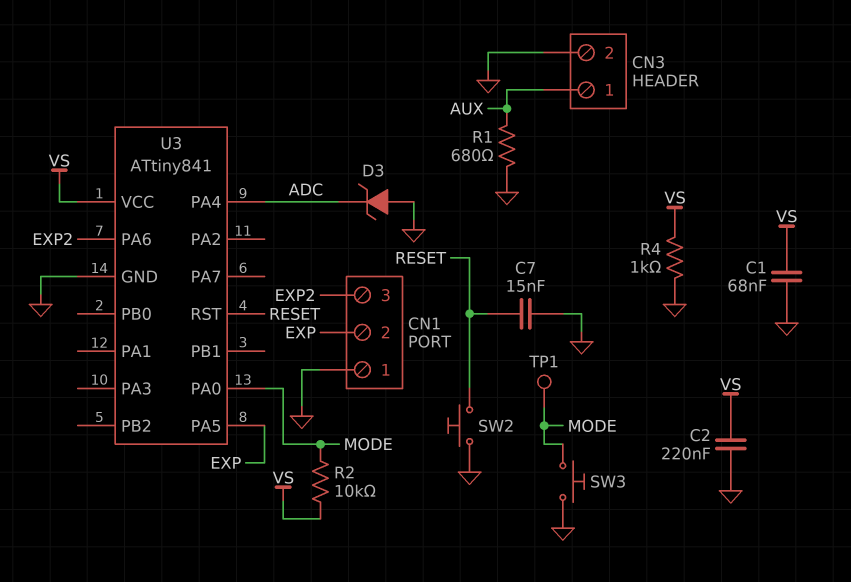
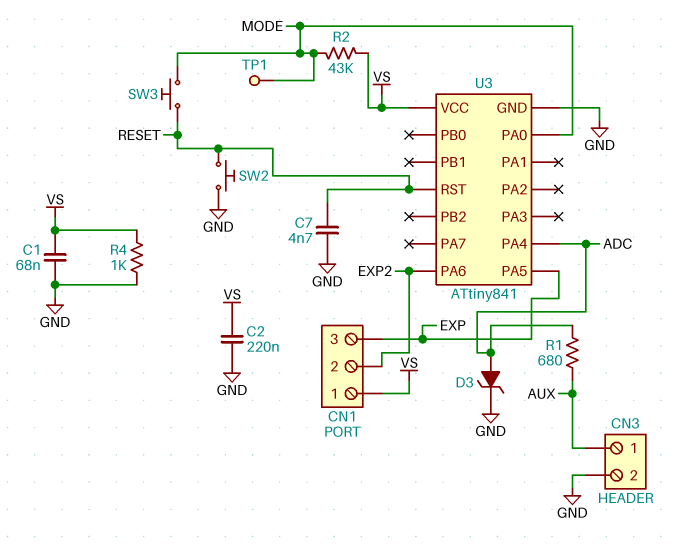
C7: 15nF (GND, RESET) -> 4.7nF (GND, RESET)
CN1 pin 1: GND -> VS
CN1 pin 2: EXP -> EXP2
CN1 pin 3: EXP2 -> EXP
D3: zener (A GND, K ADC) -> zener (A ADC, K GND)
R1: 680 (AUX, GND) -> 680 (ADC, AUX)
R2: 10k (MODE, VS) -> 43k (MODE, VS)
SW3: button (GND, MODE) -> button (MODE, RESET)

